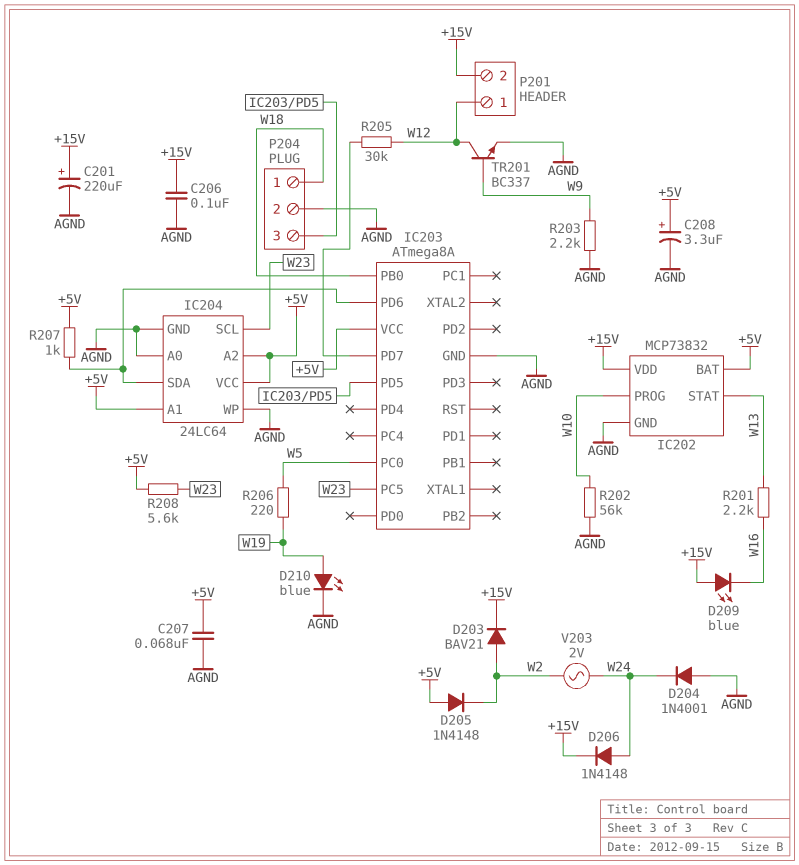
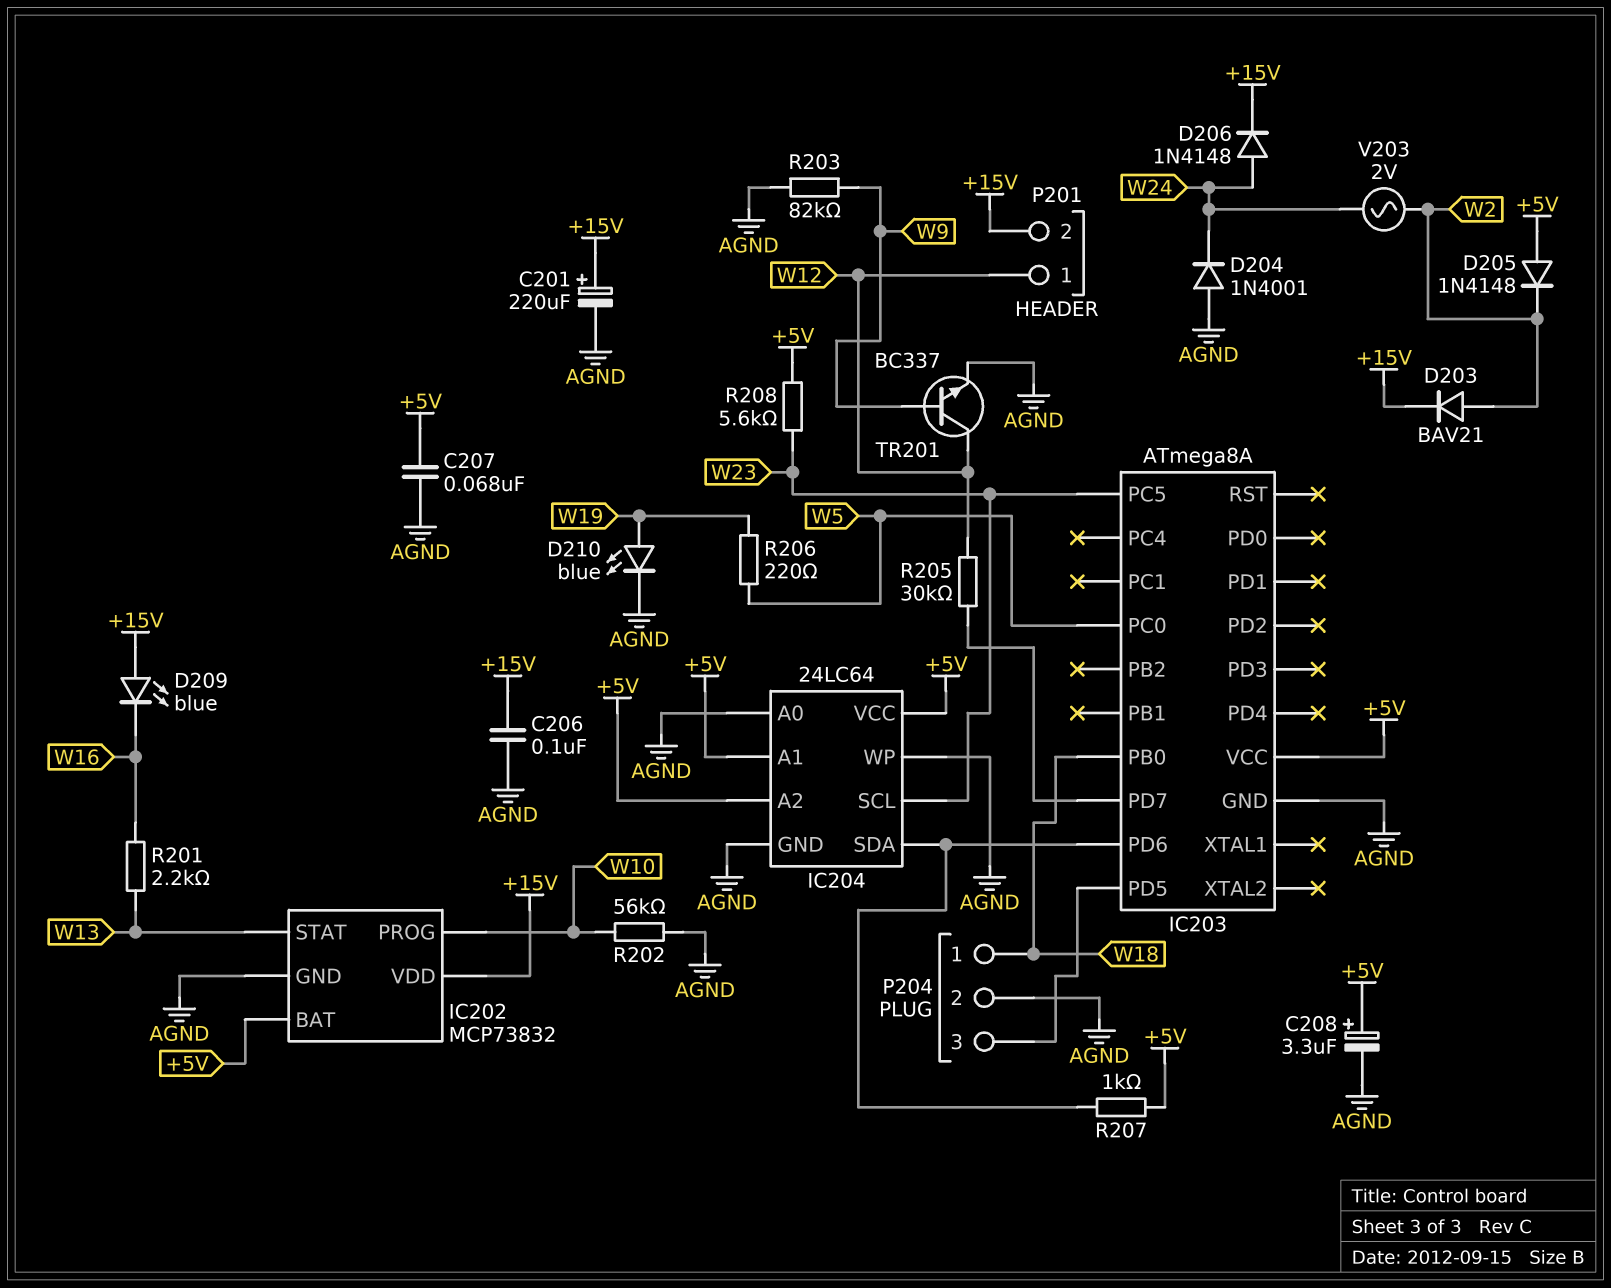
R203: 2.2k (AGND, W9) -> 82k (AGND, W9)

